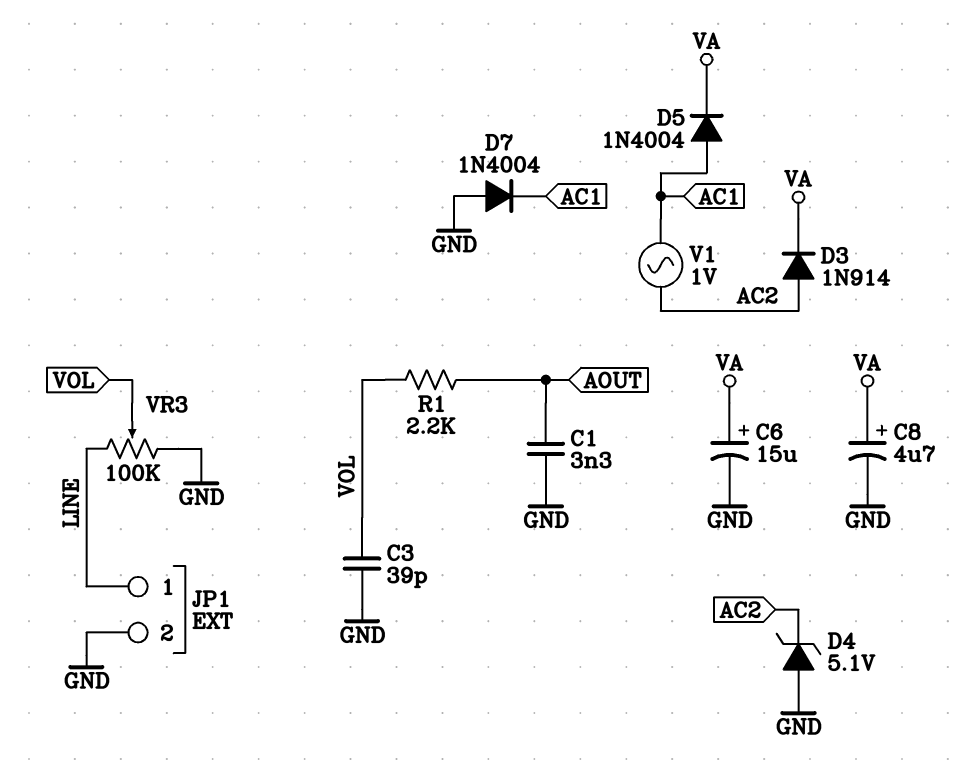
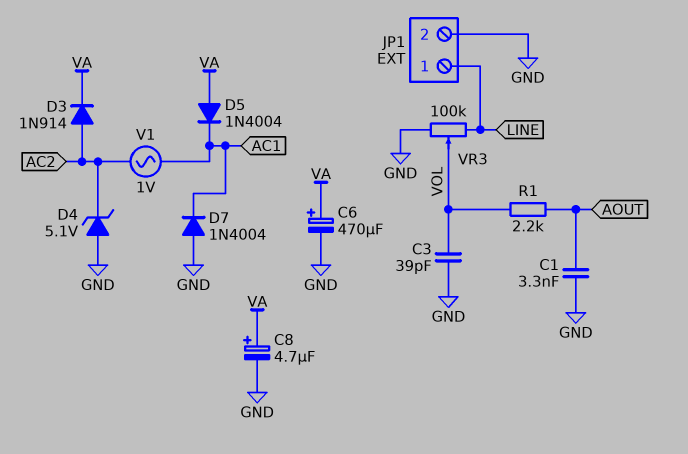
C6: 15uF (plus VA, minus GND) -> 470uF (plus VA, minus GND)
D5: diode 1N4004 (A AC1, K VA) -> diode 1N4004 (A VA, K AC1)

